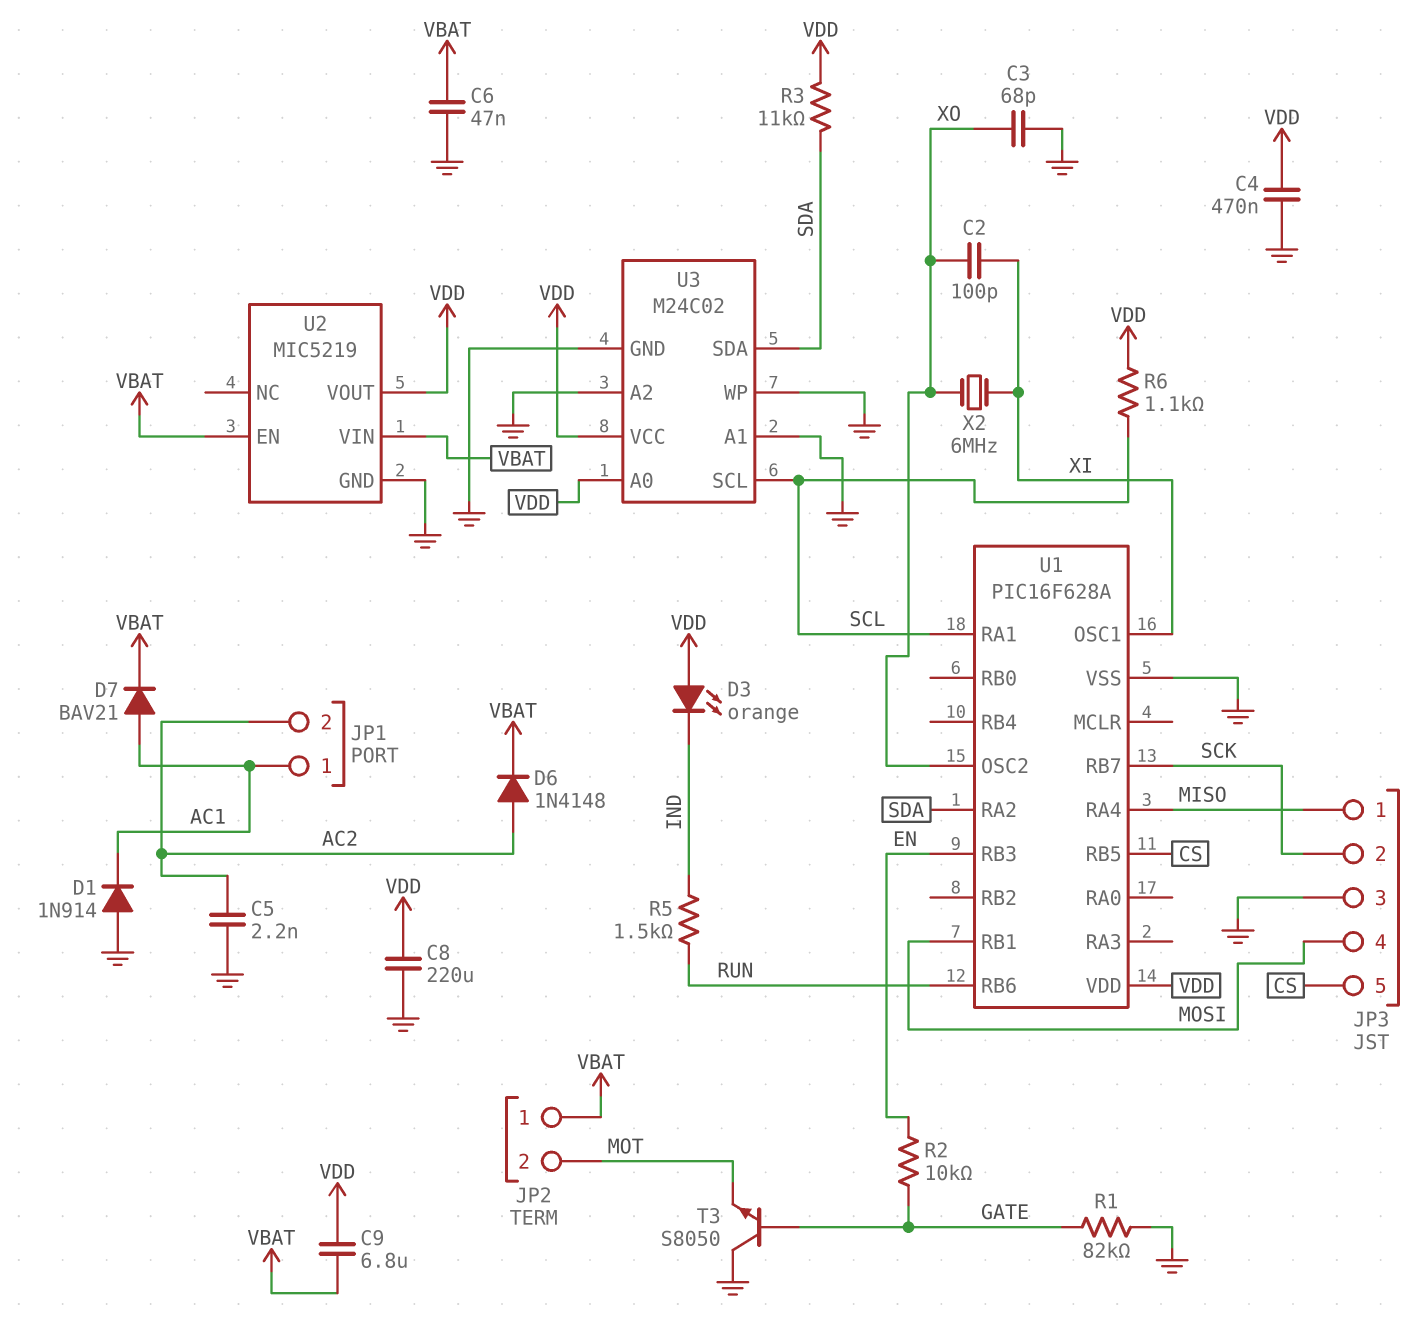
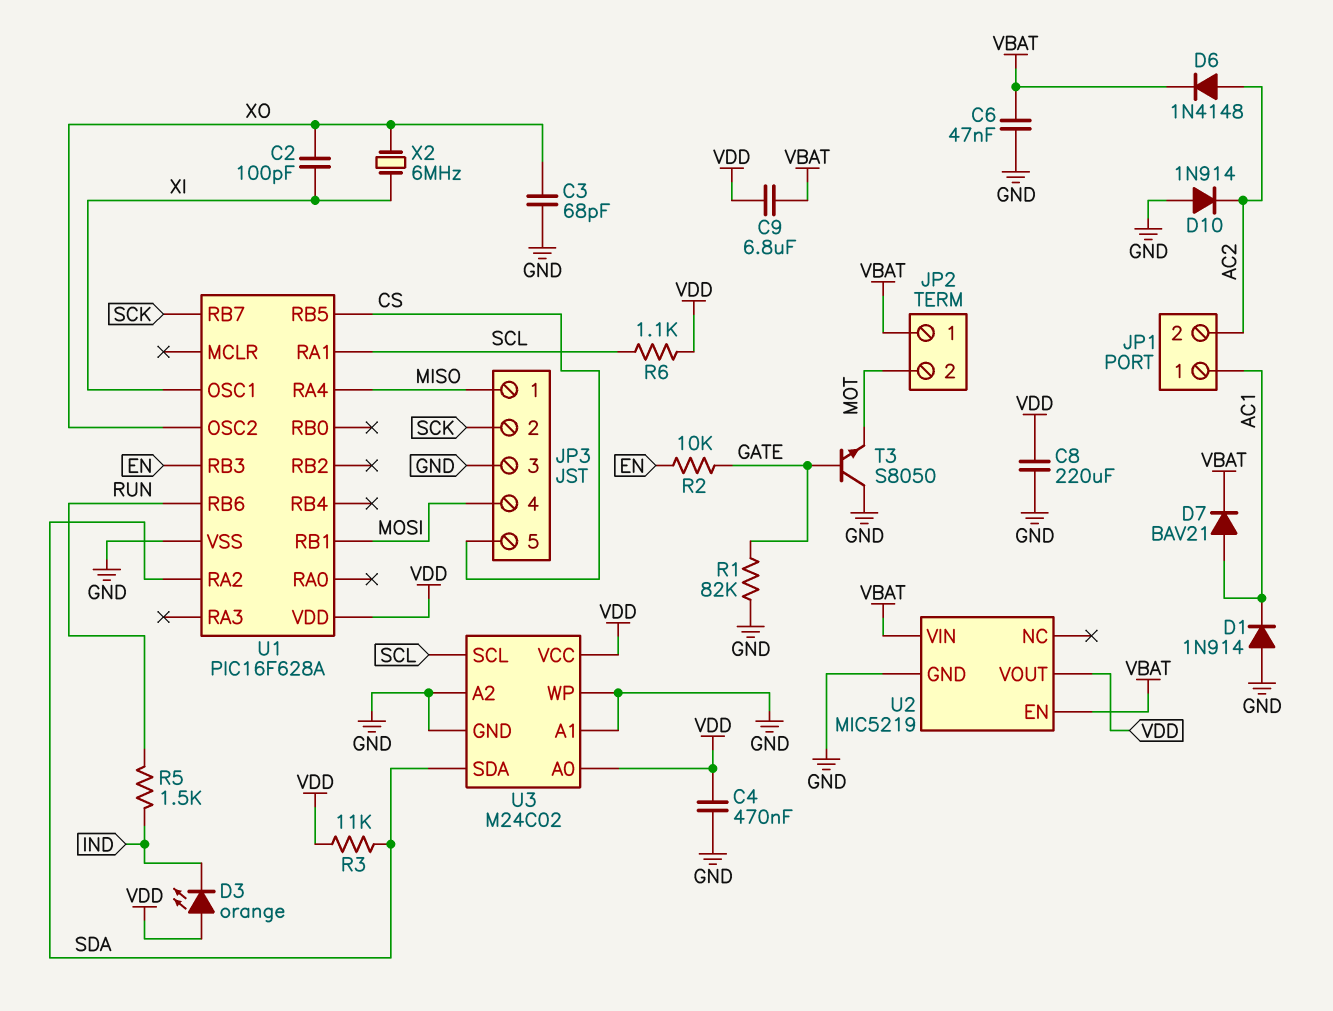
C5: 2.2nF (AC2, GND) -> none
D10: none -> diode 1N914 (A GND, K AC2)

